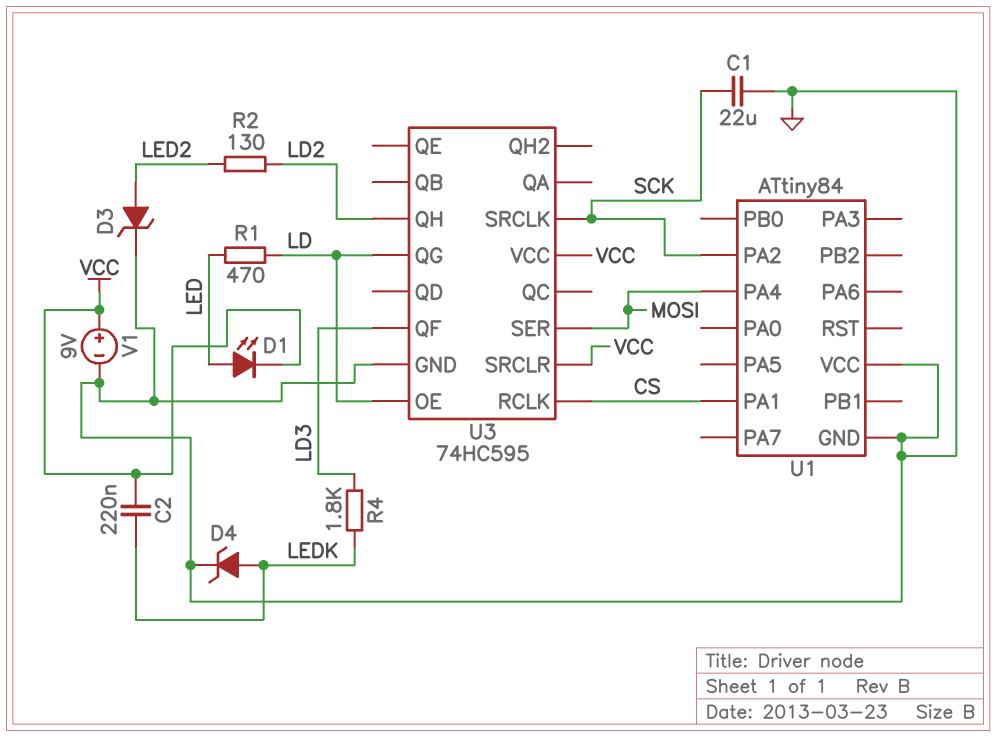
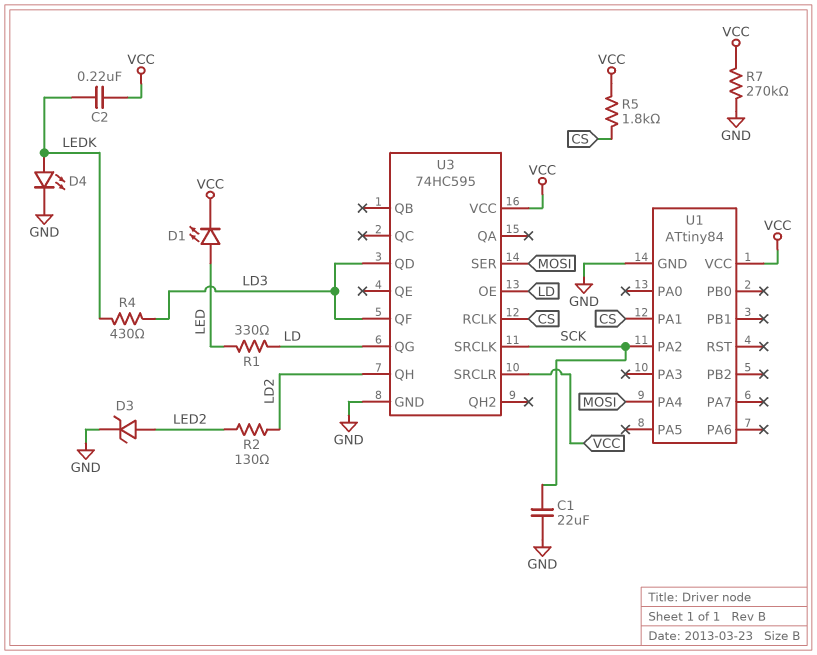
D4: zener (A LEDK, K GND) -> LED (A LEDK, K GND)
R1: 470 (LD, LED) -> 330 (LD, LED)
R4: 1.8k (LD3, LEDK) -> 430 (LD3, LEDK)
R5: none -> 1.8k (CS, VCC)
R7: none -> 270k (GND, VCC)
U1 pin VCC: GND -> VCC
U3 pin QD: none -> LD3
V1: 9V (plus VCC, minus GND) -> none

